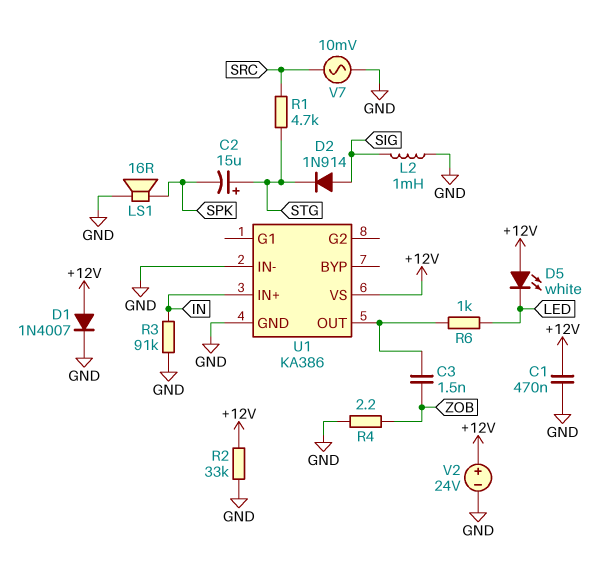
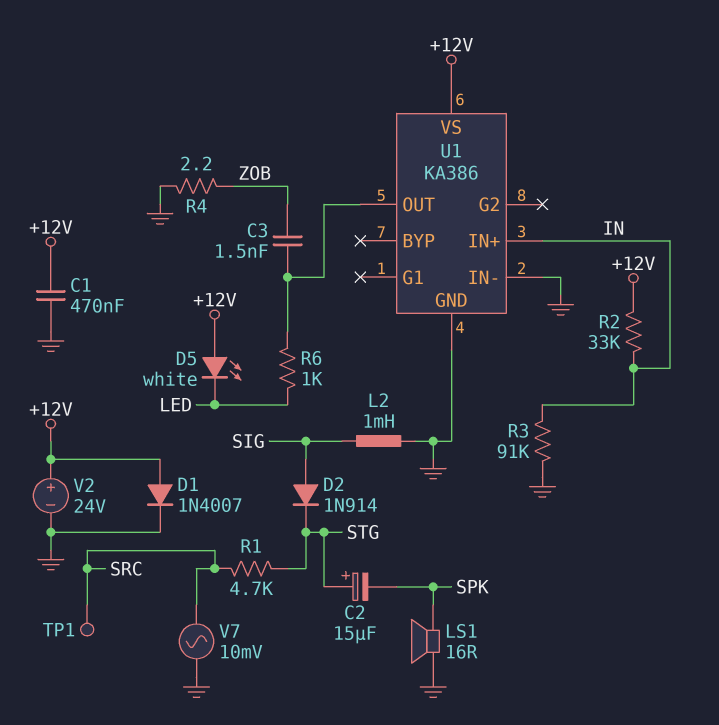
R2: 33k (+12V, GND) -> 33k (+12V, IN)
TP1: none -> test point (SRC)

